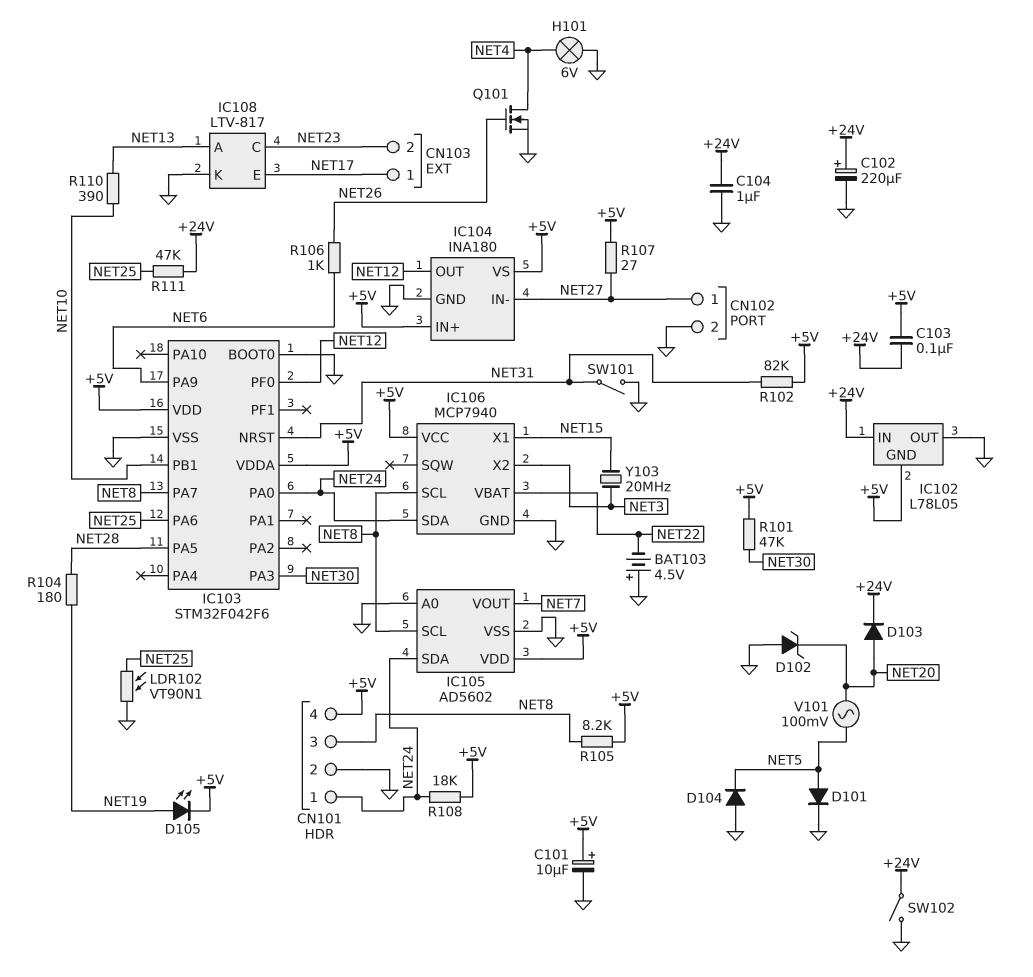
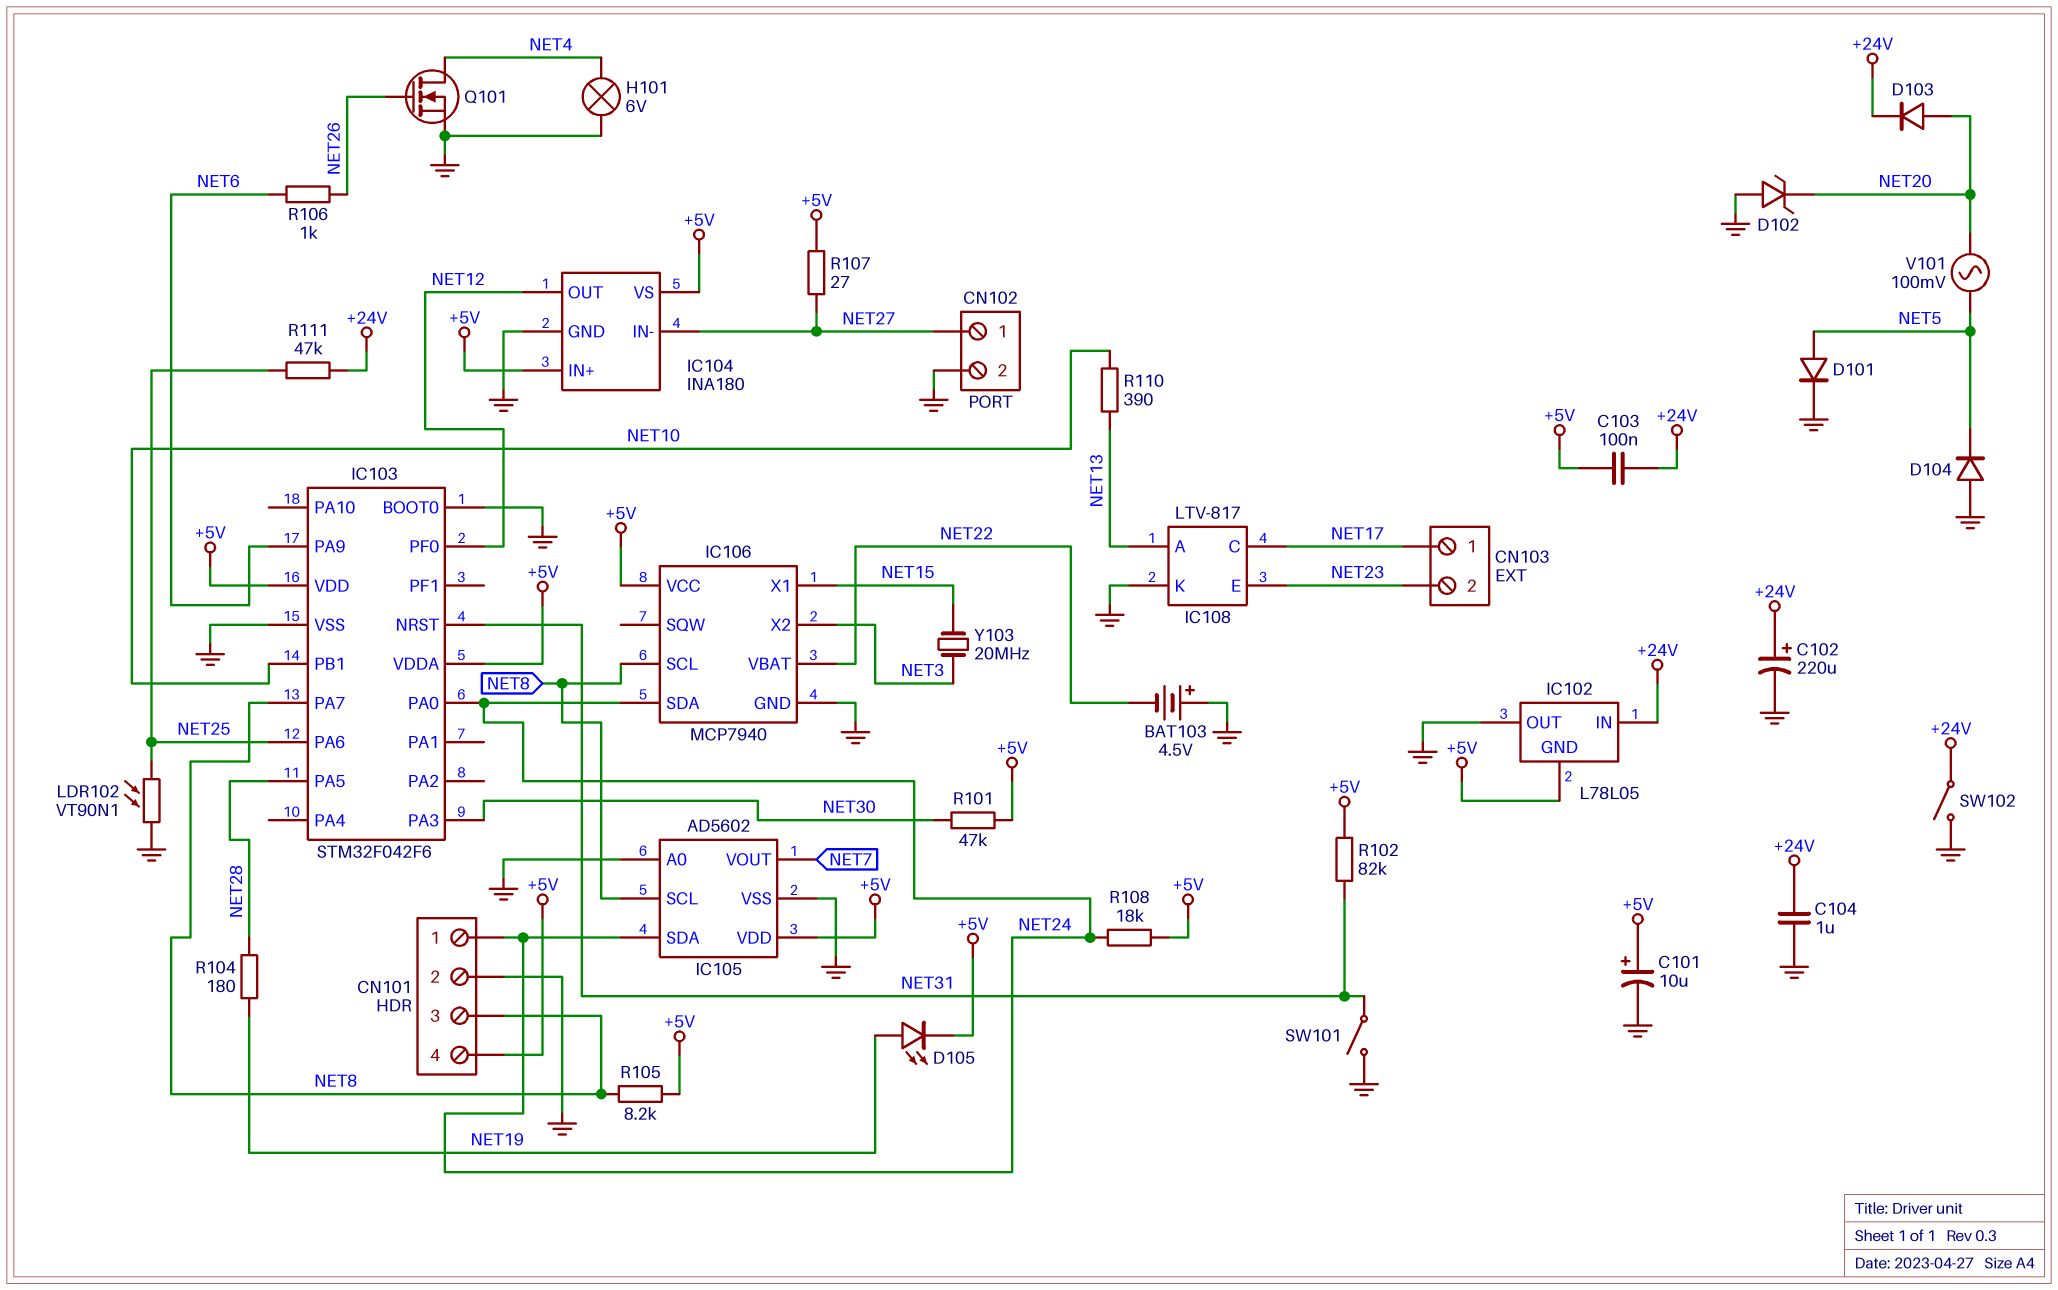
IC108 pin C: NET23 -> NET17
IC108 pin E: NET17 -> NET23

